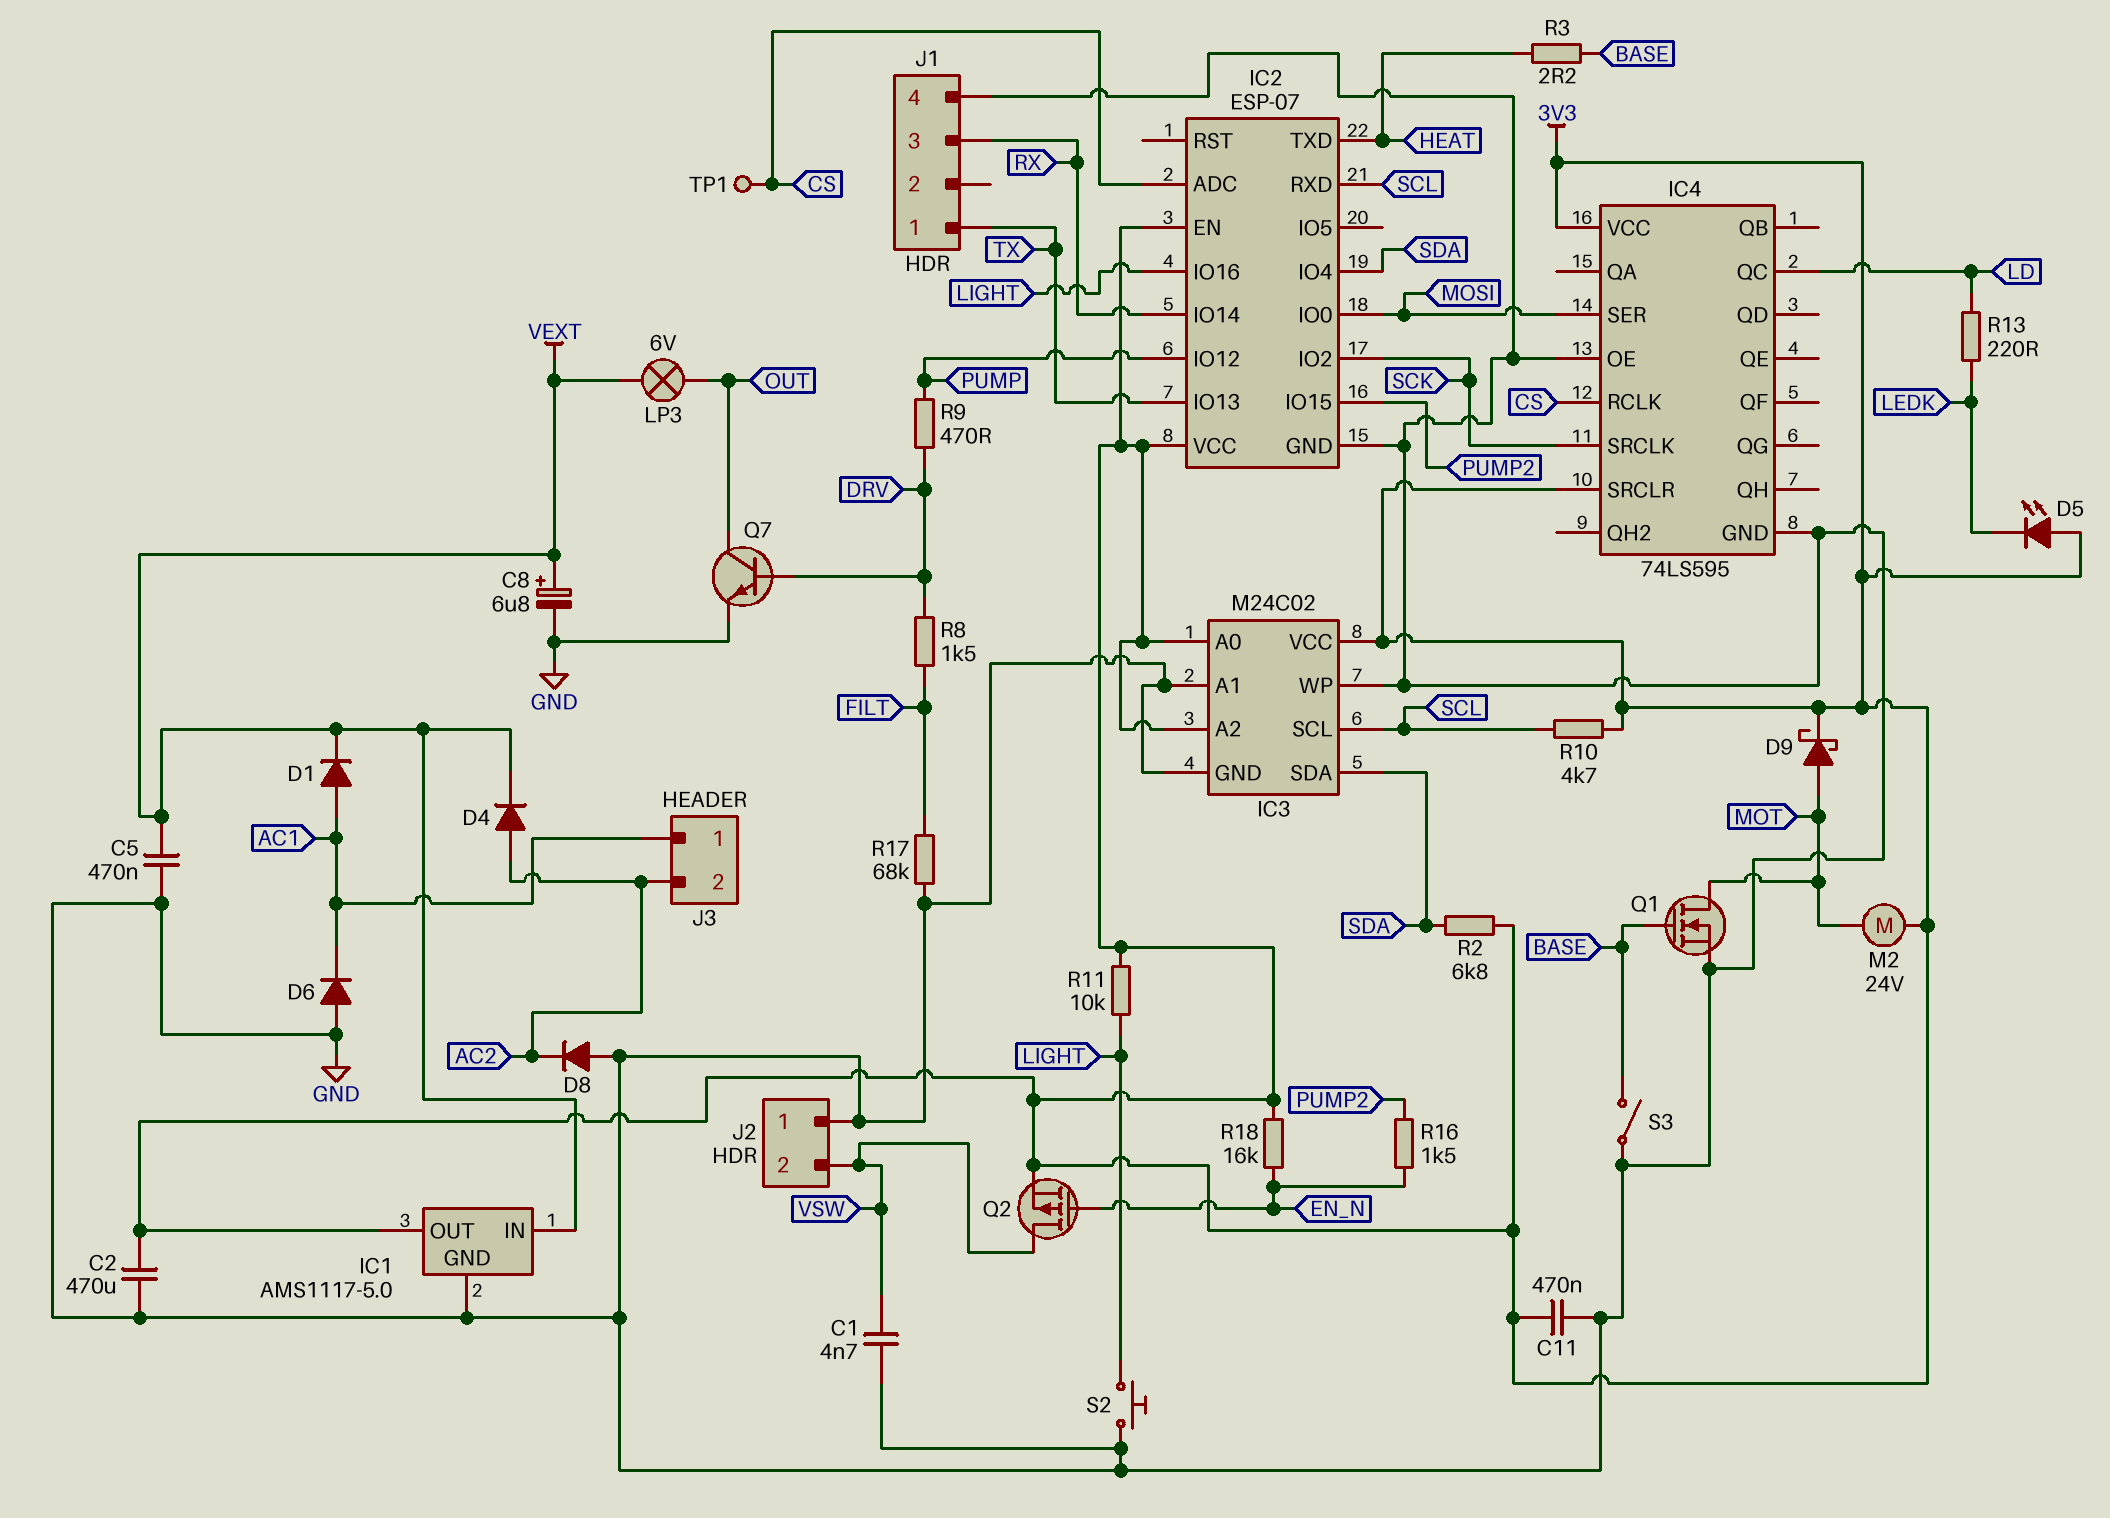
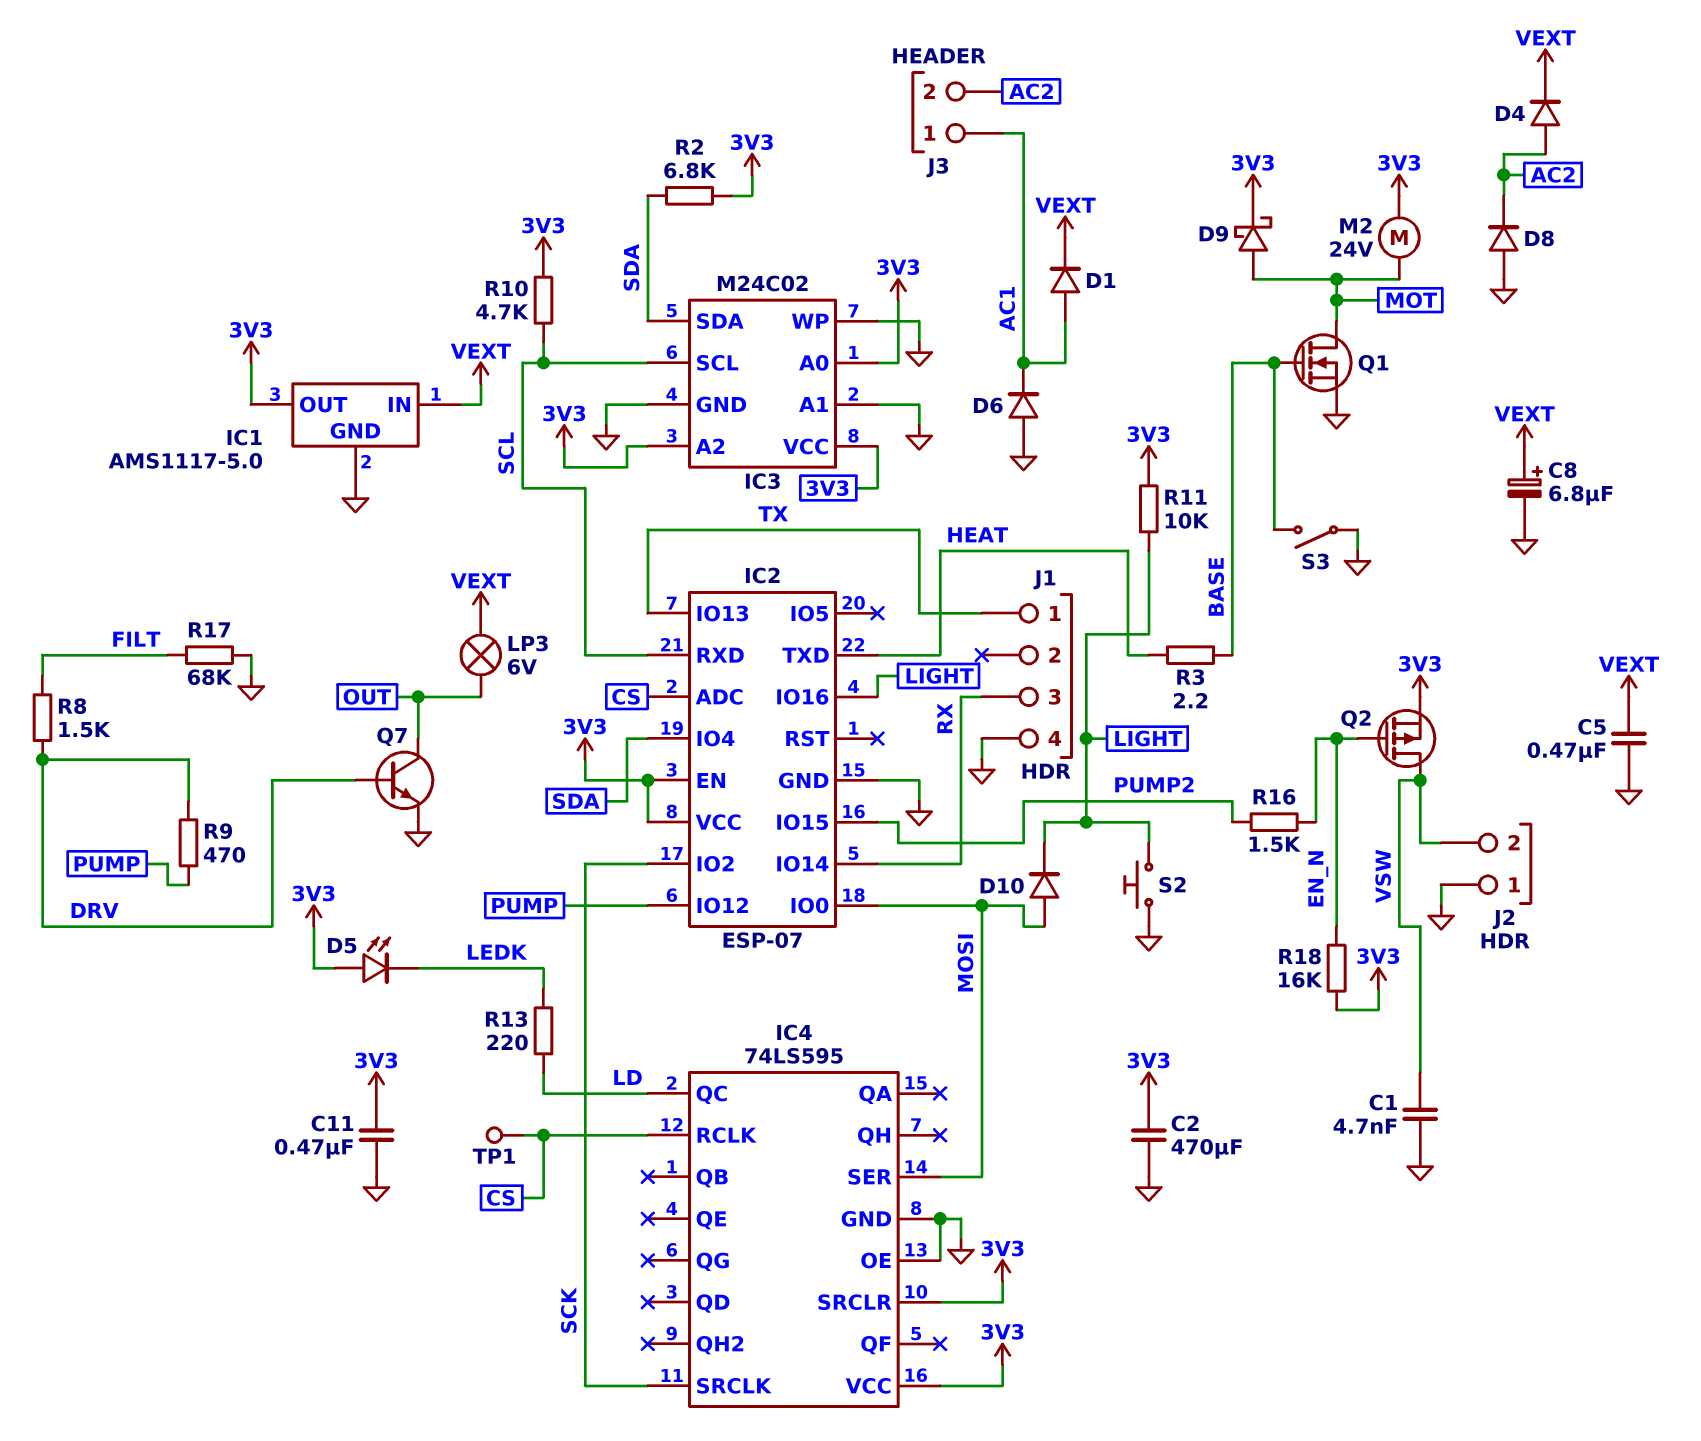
D10: none -> diode (A MOSI, K LIGHT)

